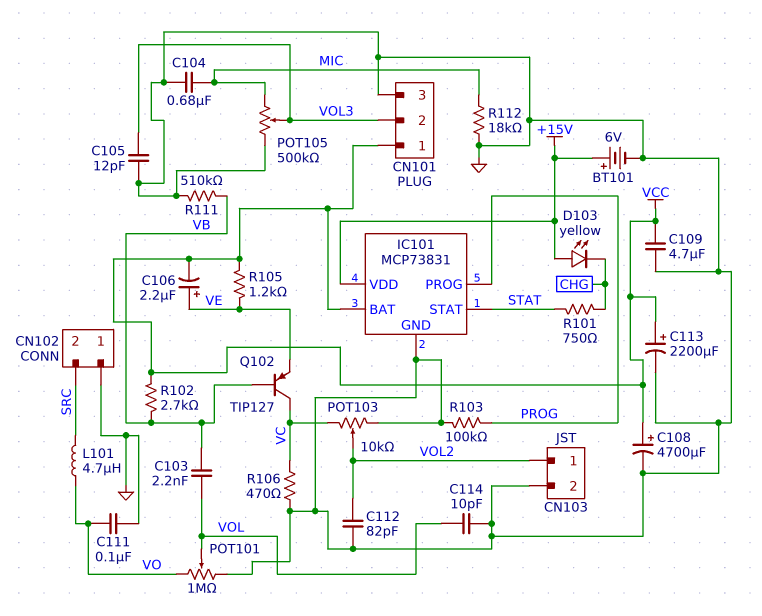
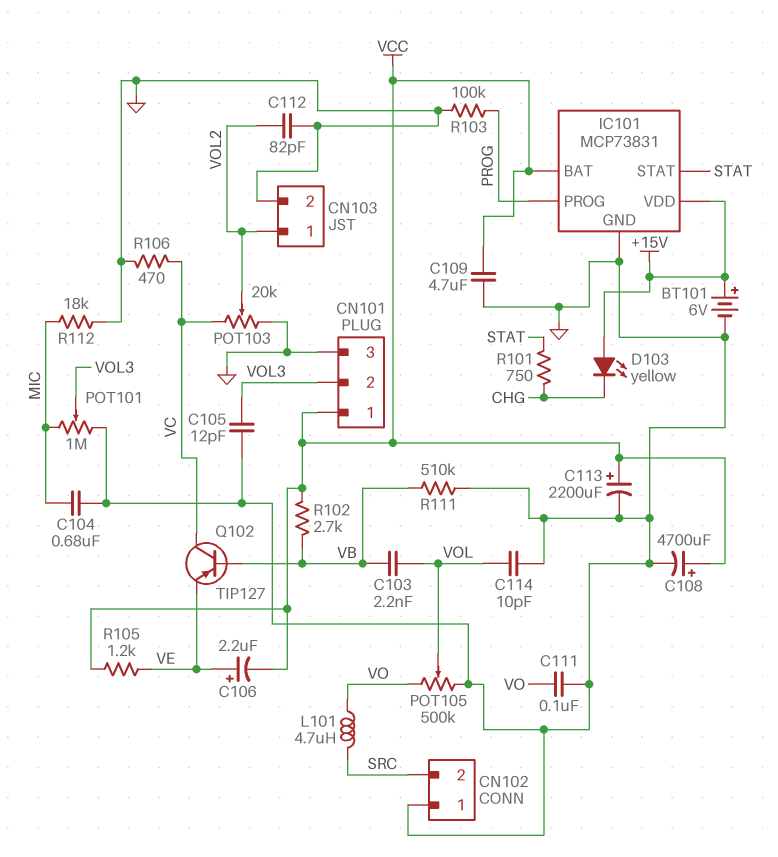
POT101: 1M (GND, VO, wiper VOL) -> 1M (GND, MIC, wiper VOL3)
POT103: 10k (GND, VC, wiper VOL2) -> 20k (GND, VC, wiper VOL2)
POT105: 500k (GND, MIC, wiper VOL3) -> 500k (GND, VO, wiper VOL)

